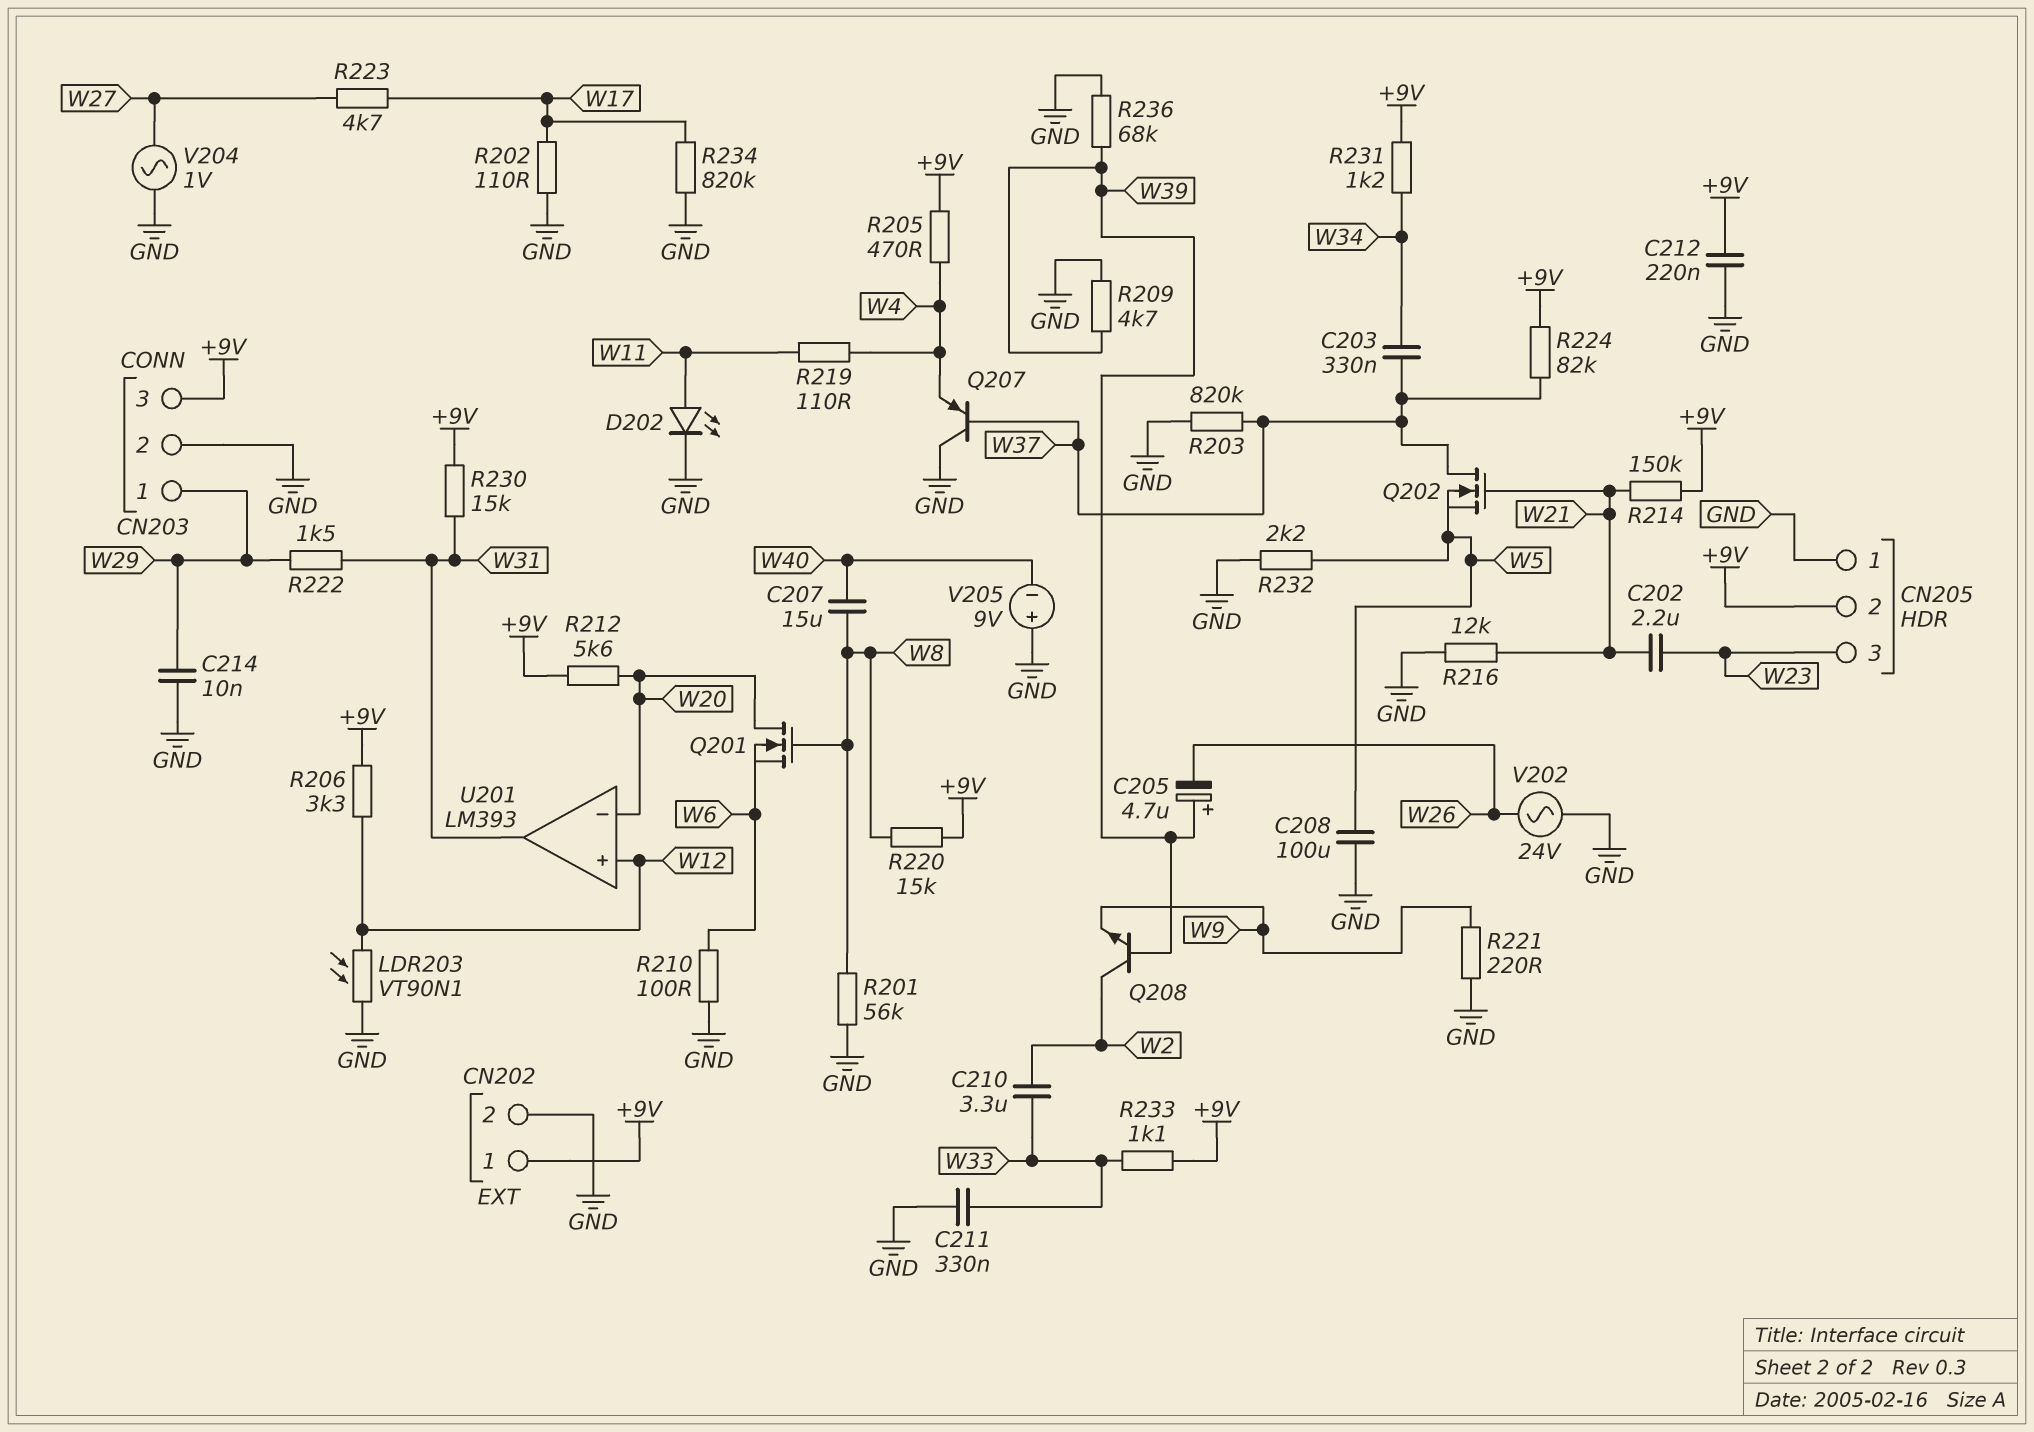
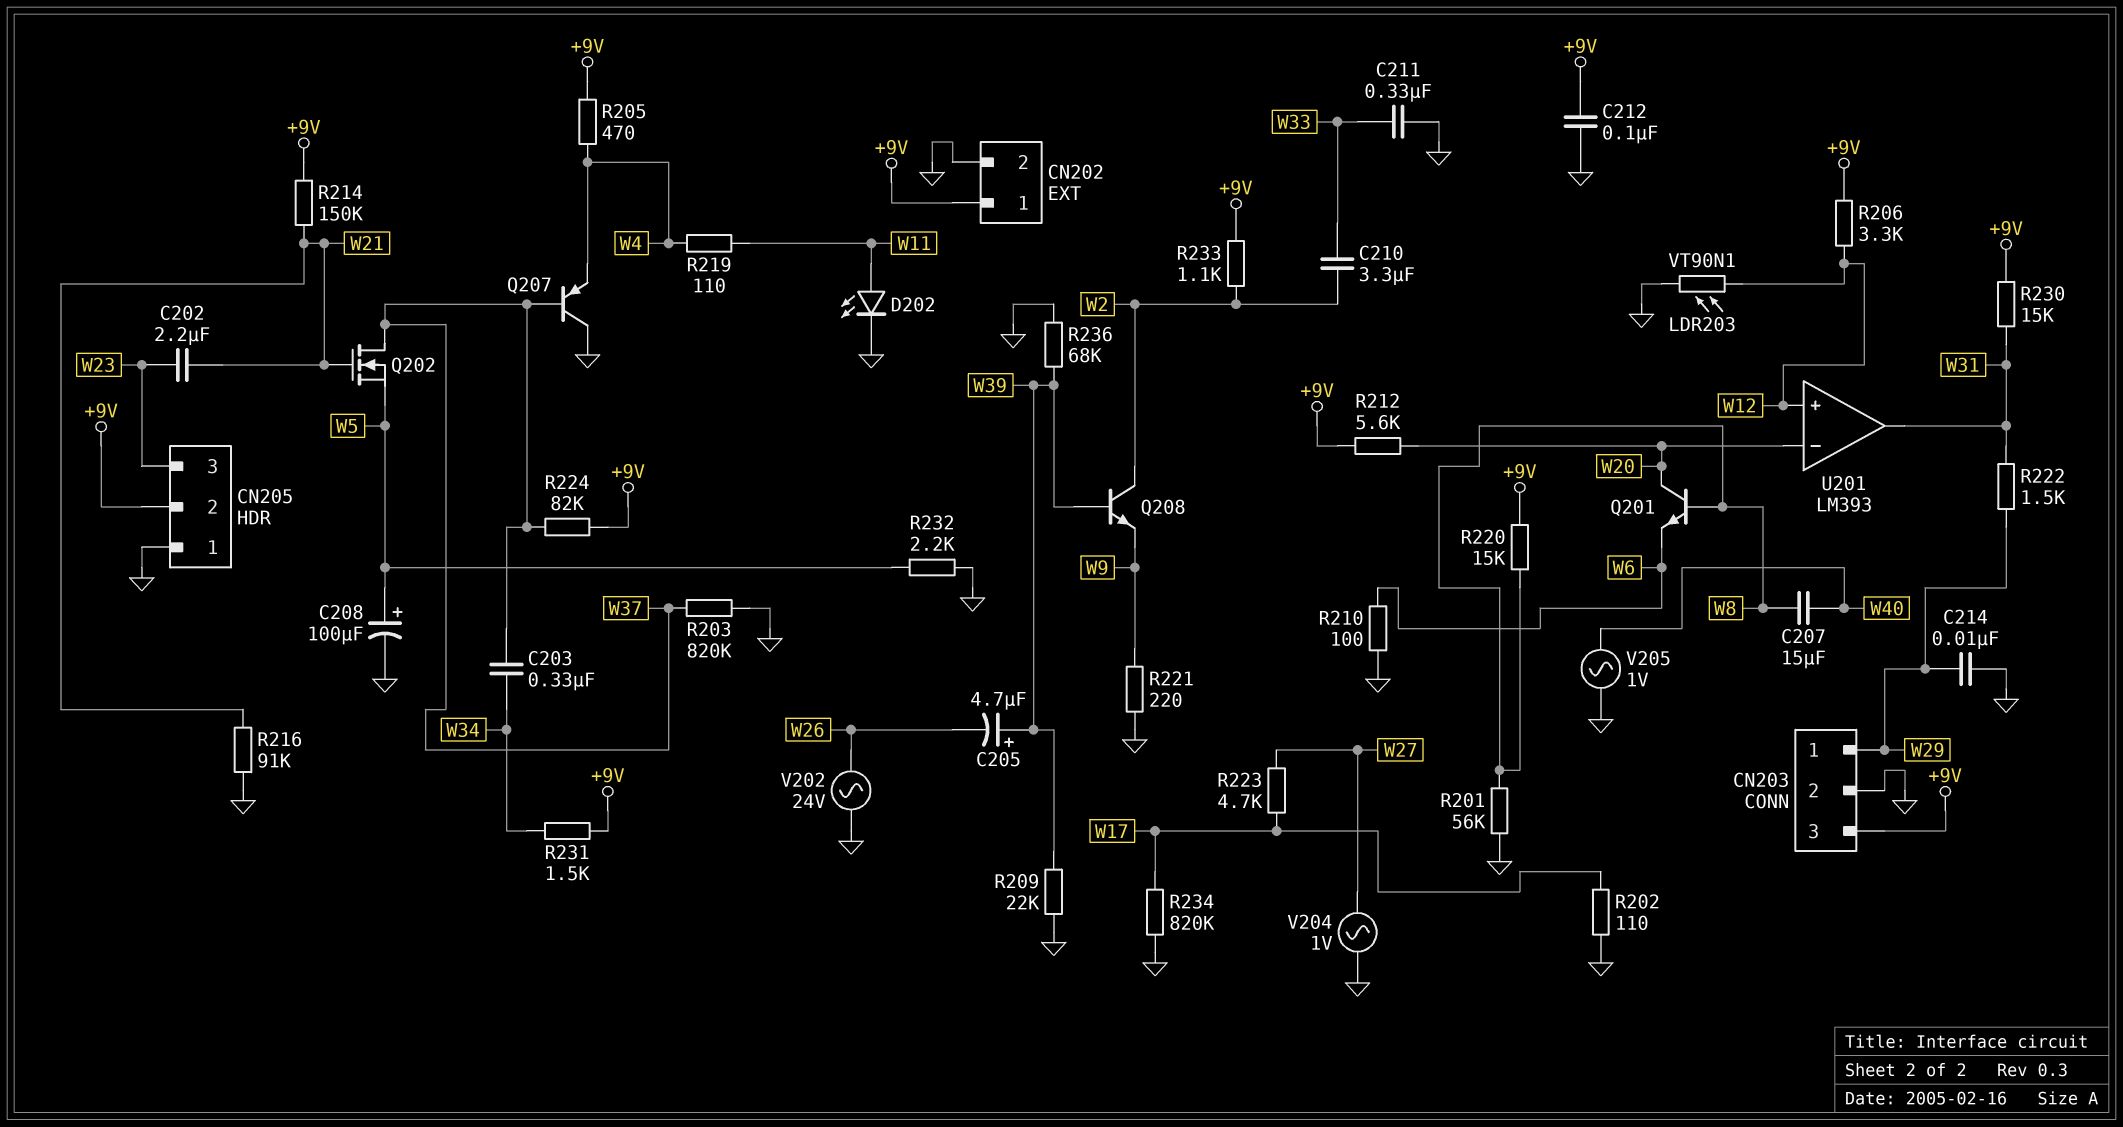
C208: 100uF (GND, W5) -> 100uF (plus W5, minus GND)
C212: 220nF (+9V, GND) -> 100nF (+9V, GND)
Q201: NMOS (G W8, D W20, S W6) -> NPN (B W8, C W20, E W6)
R209: 4.7k (GND, W39) -> 22k (GND, W39)
R216: 12k (GND, W21) -> 91k (GND, W21)
R231: 1.2k (+9V, W34) -> 1.5k (+9V, W34)
R233: 1.1k (+9V, W33) -> 1.1k (+9V, W2)
V205: 9V (plus GND, minus W40) -> AC 1V (GND, W40)

